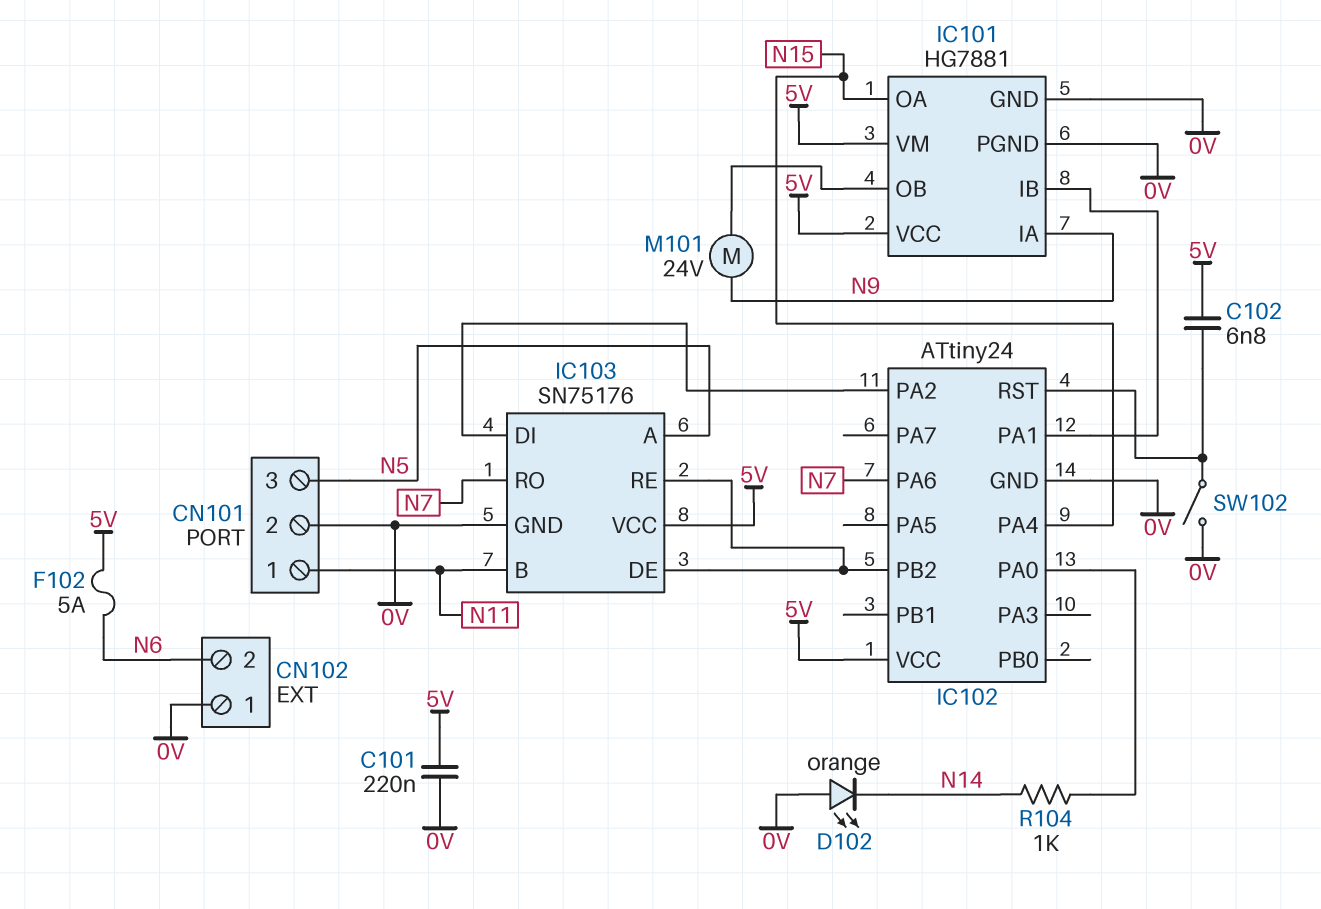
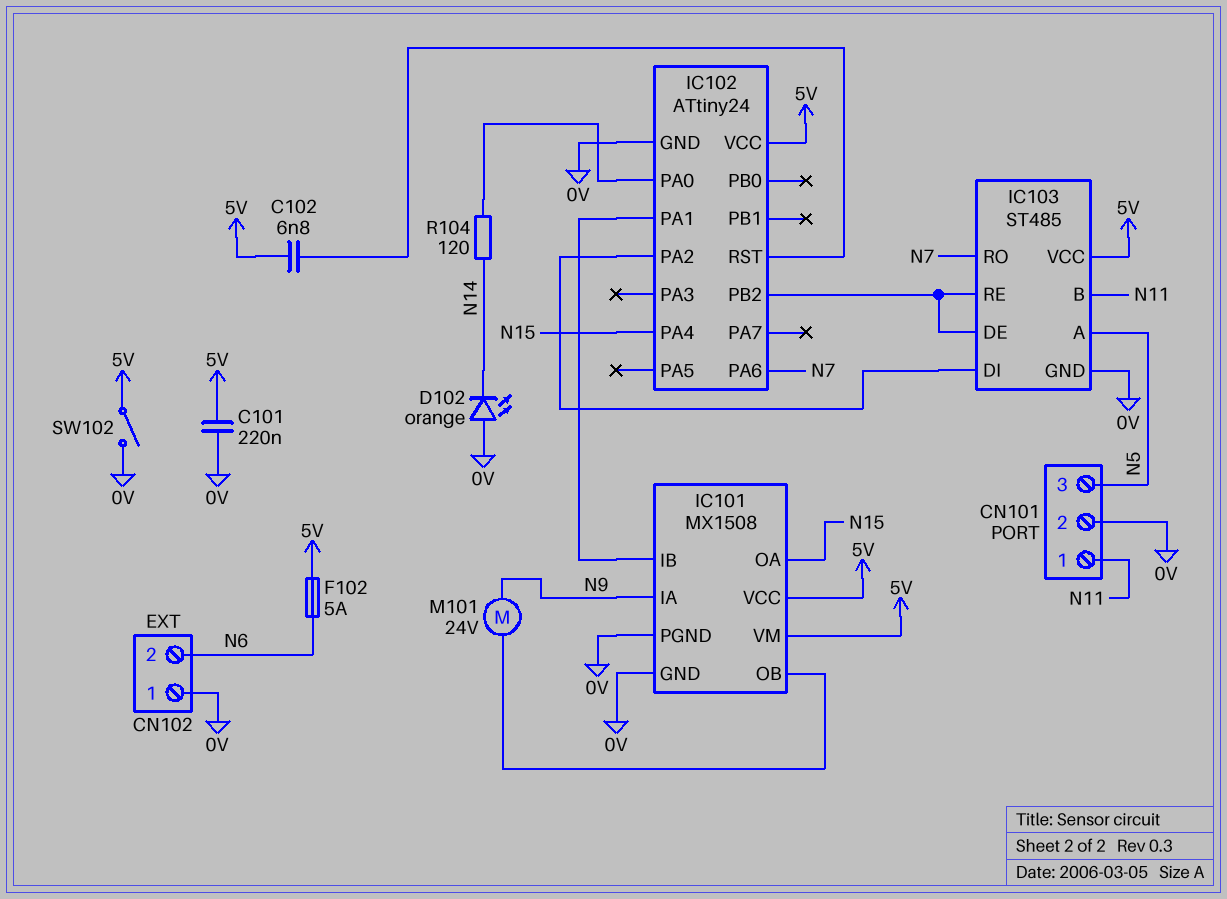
IC101: HG7881 -> MX1508
IC103: SN75176 -> ST485
R104: 1k (IC102/PA0, N14) -> 120 (IC102/PA0, N14)
SW102: switch (0V, IC102/RST) -> switch (0V, 5V)

